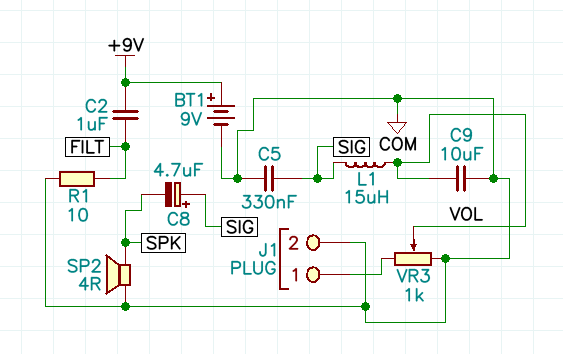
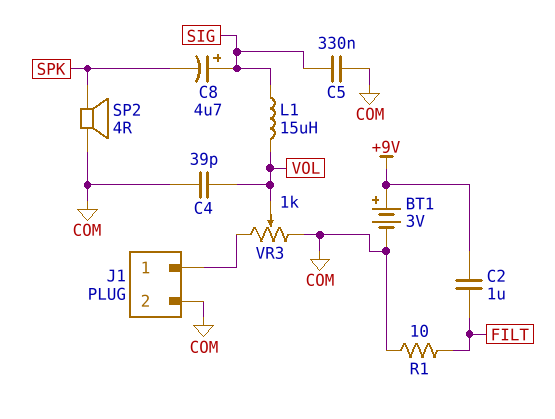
BT1: 9V (plus +9V, minus COM) -> 3V (plus +9V, minus COM)
C4: none -> 39pF (COM, VOL)
C9: 10uF (COM, VOL) -> none

